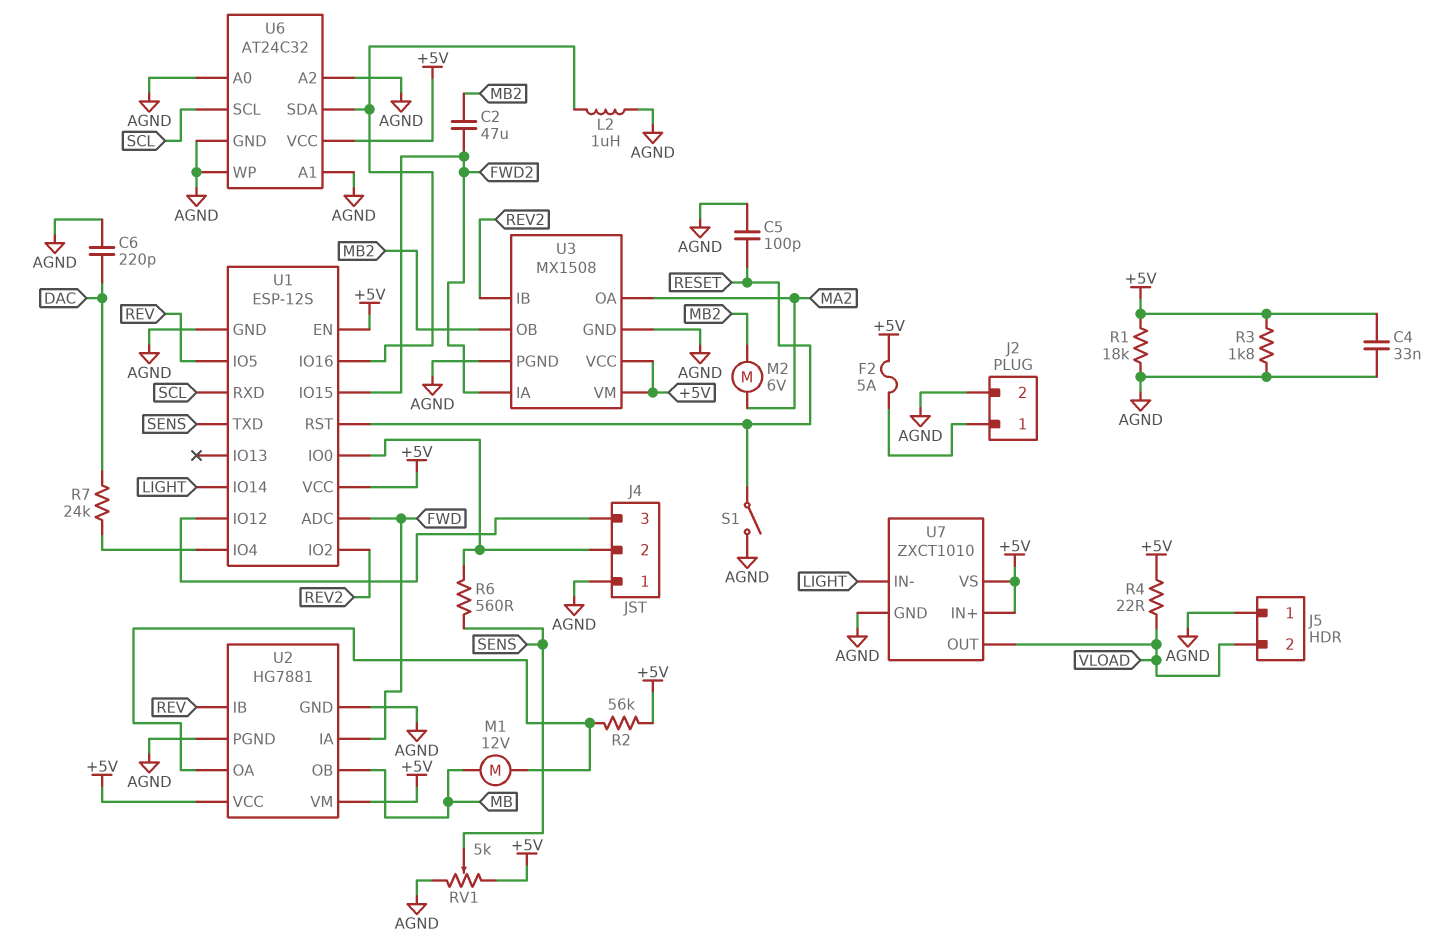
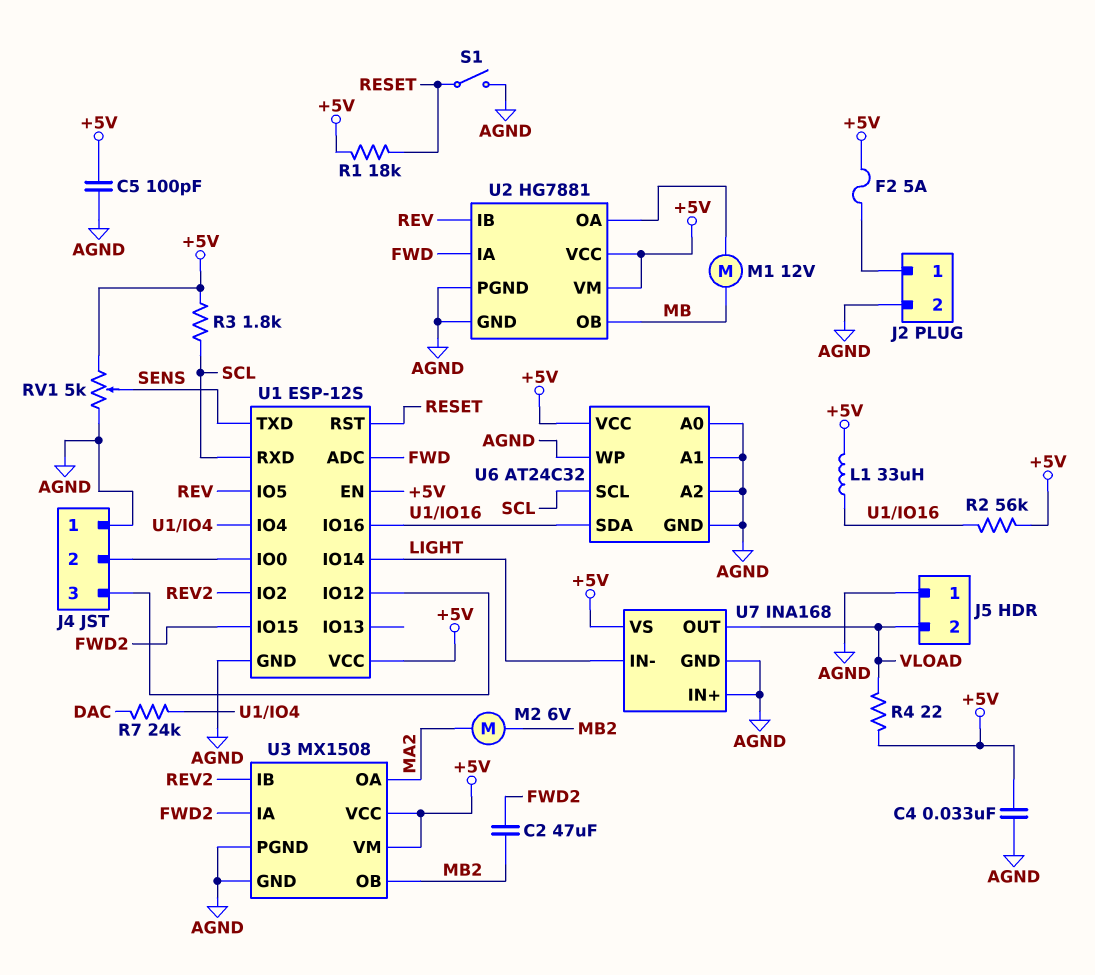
C5: 100pF (AGND, RESET) -> 100pF (+5V, AGND)
C6: 220pF (AGND, DAC) -> none
L1: none -> 33uH (+5V, U1/IO16)
L2: 1uH (AGND, U1/IO16) -> none
R1: 18k (+5V, AGND) -> 18k (+5V, RESET)
R2: 56k (+5V, U2/OA) -> 56k (+5V, U1/IO16)
R3: 1.8k (+5V, AGND) -> 1.8k (+5V, SCL)
R6: 560 (J4/2, SENS) -> none
U7: ZXCT1010 -> INA168
U7 pin IN+: +5V -> AGND

